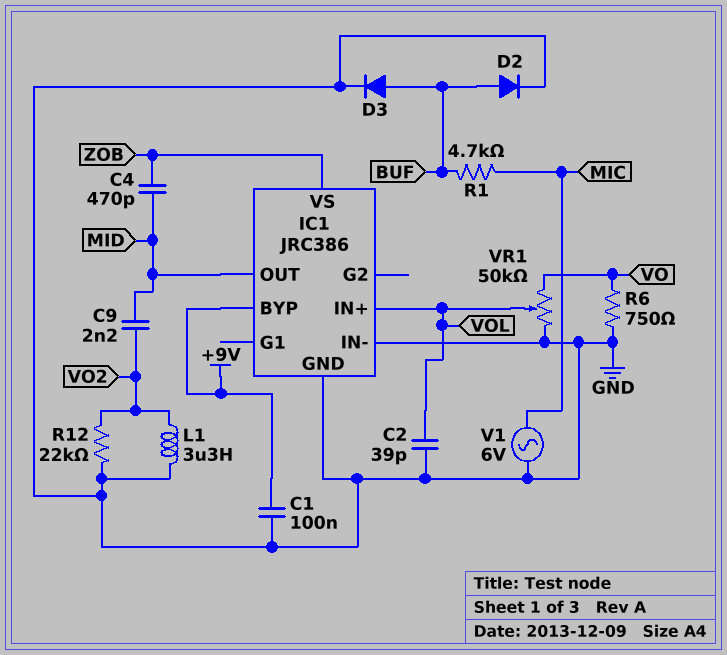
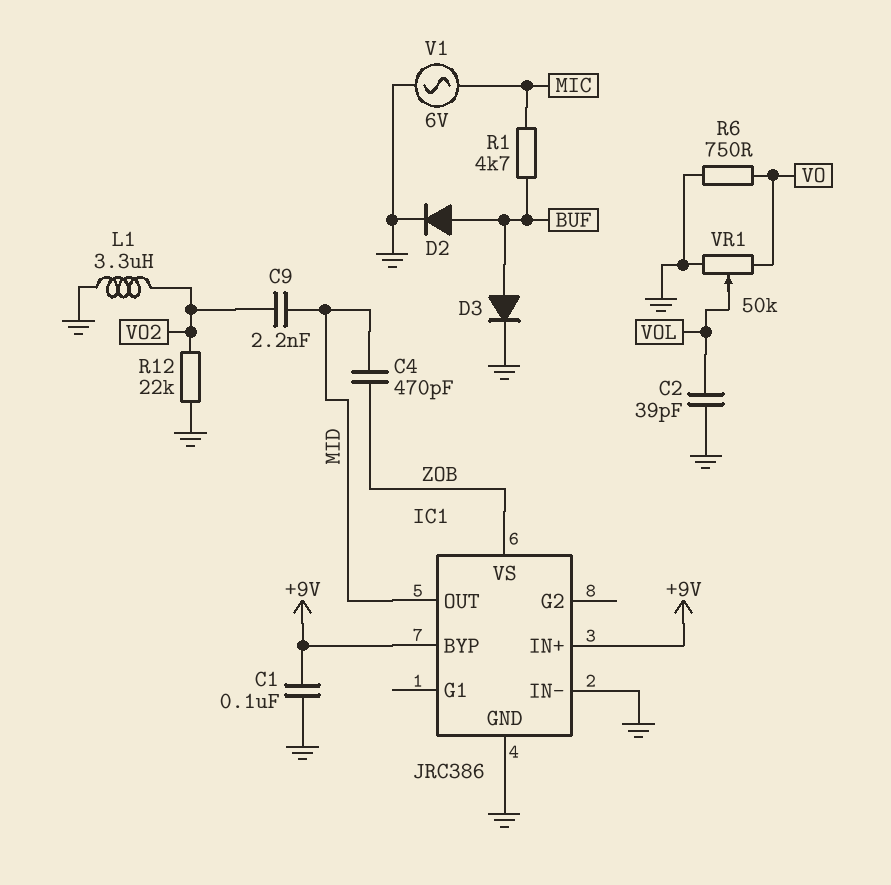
IC1 pin IN+: VOL -> +9V

